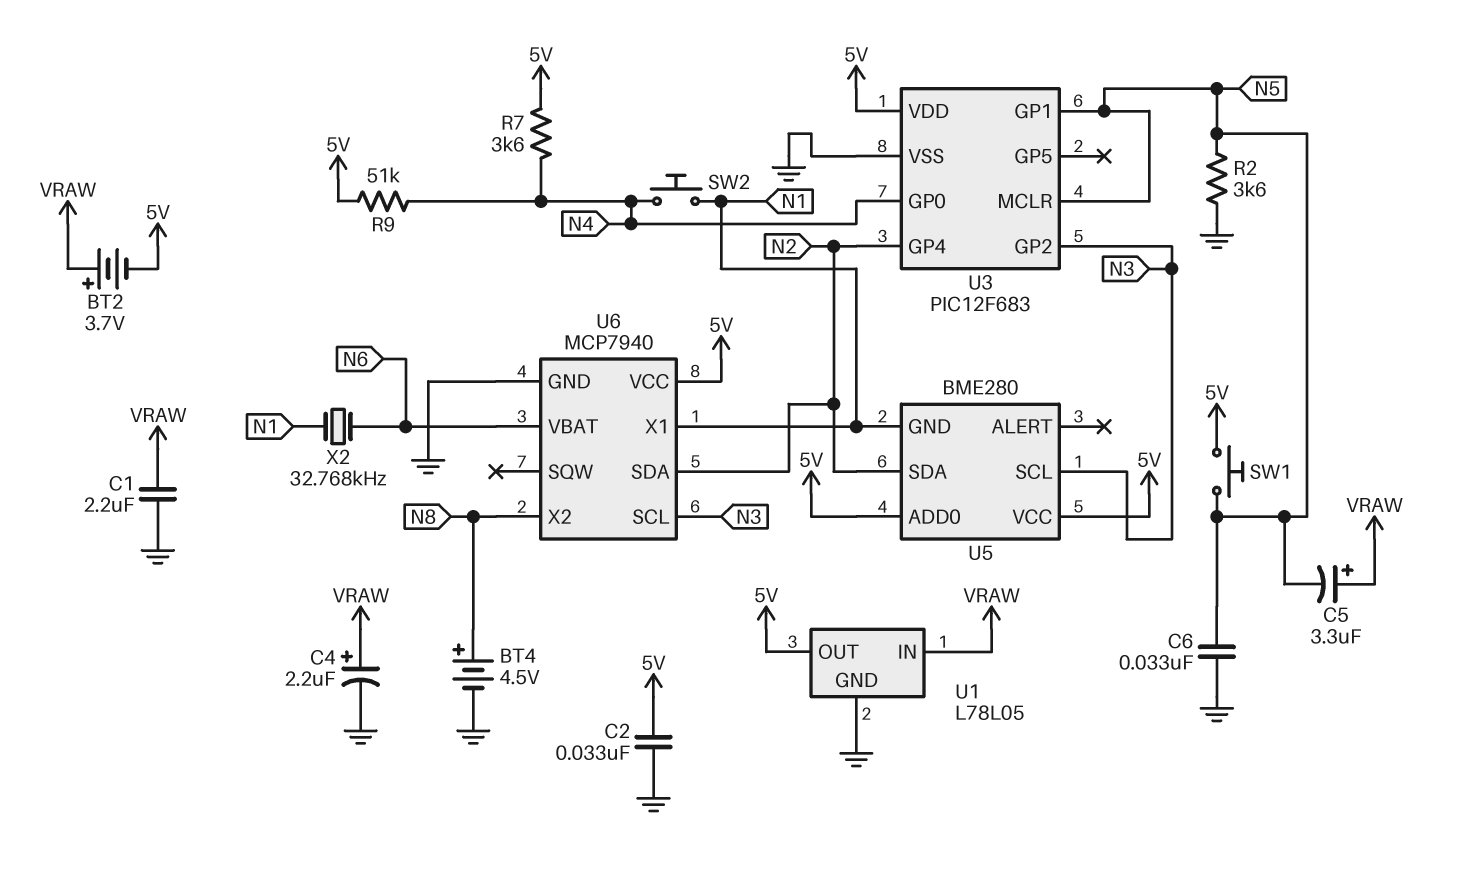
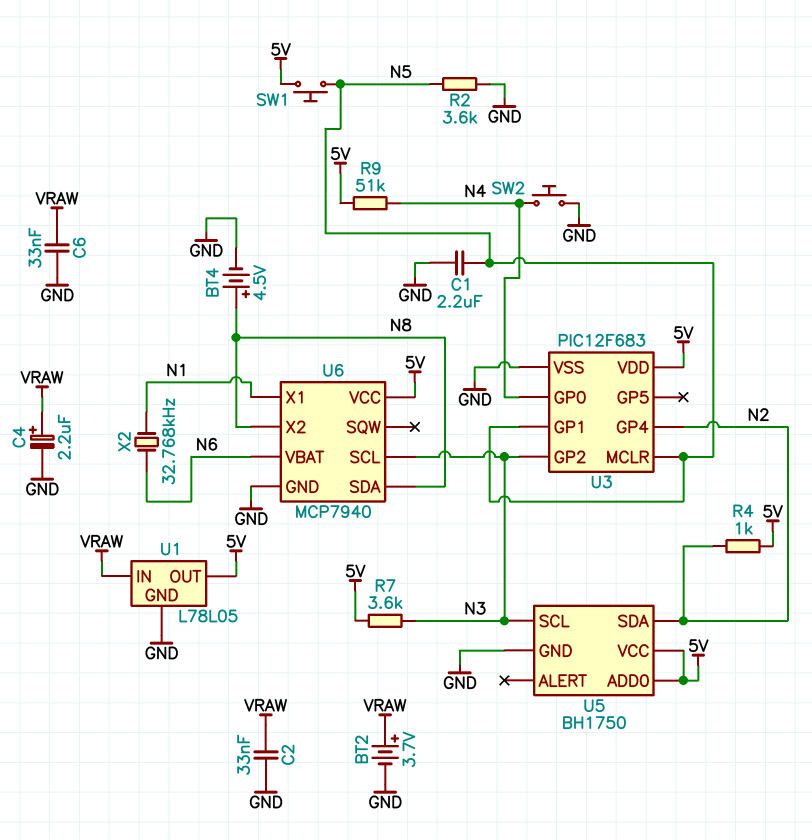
BT2: 3.7V (plus VRAW, minus 5V) -> 3.7V (plus VRAW, minus GND)
C1: 2.2uF (GND, VRAW) -> 2.2uF (GND, N5)
C2: 33nF (5V, GND) -> 33nF (GND, VRAW)
C5: 3.3uF (plus VRAW, minus N5) -> none
C6: 33nF (GND, N5) -> 33nF (GND, VRAW)
R4: none -> 1k (5V, N2)
R7: 3.6k (5V, N4) -> 3.6k (5V, N3)
SW2: button (N1, N4) -> button (GND, N4)
U5: BME280 -> BH1750
U5 pin GND: N1 -> GND
U6 pin SDA: N2 -> N8

